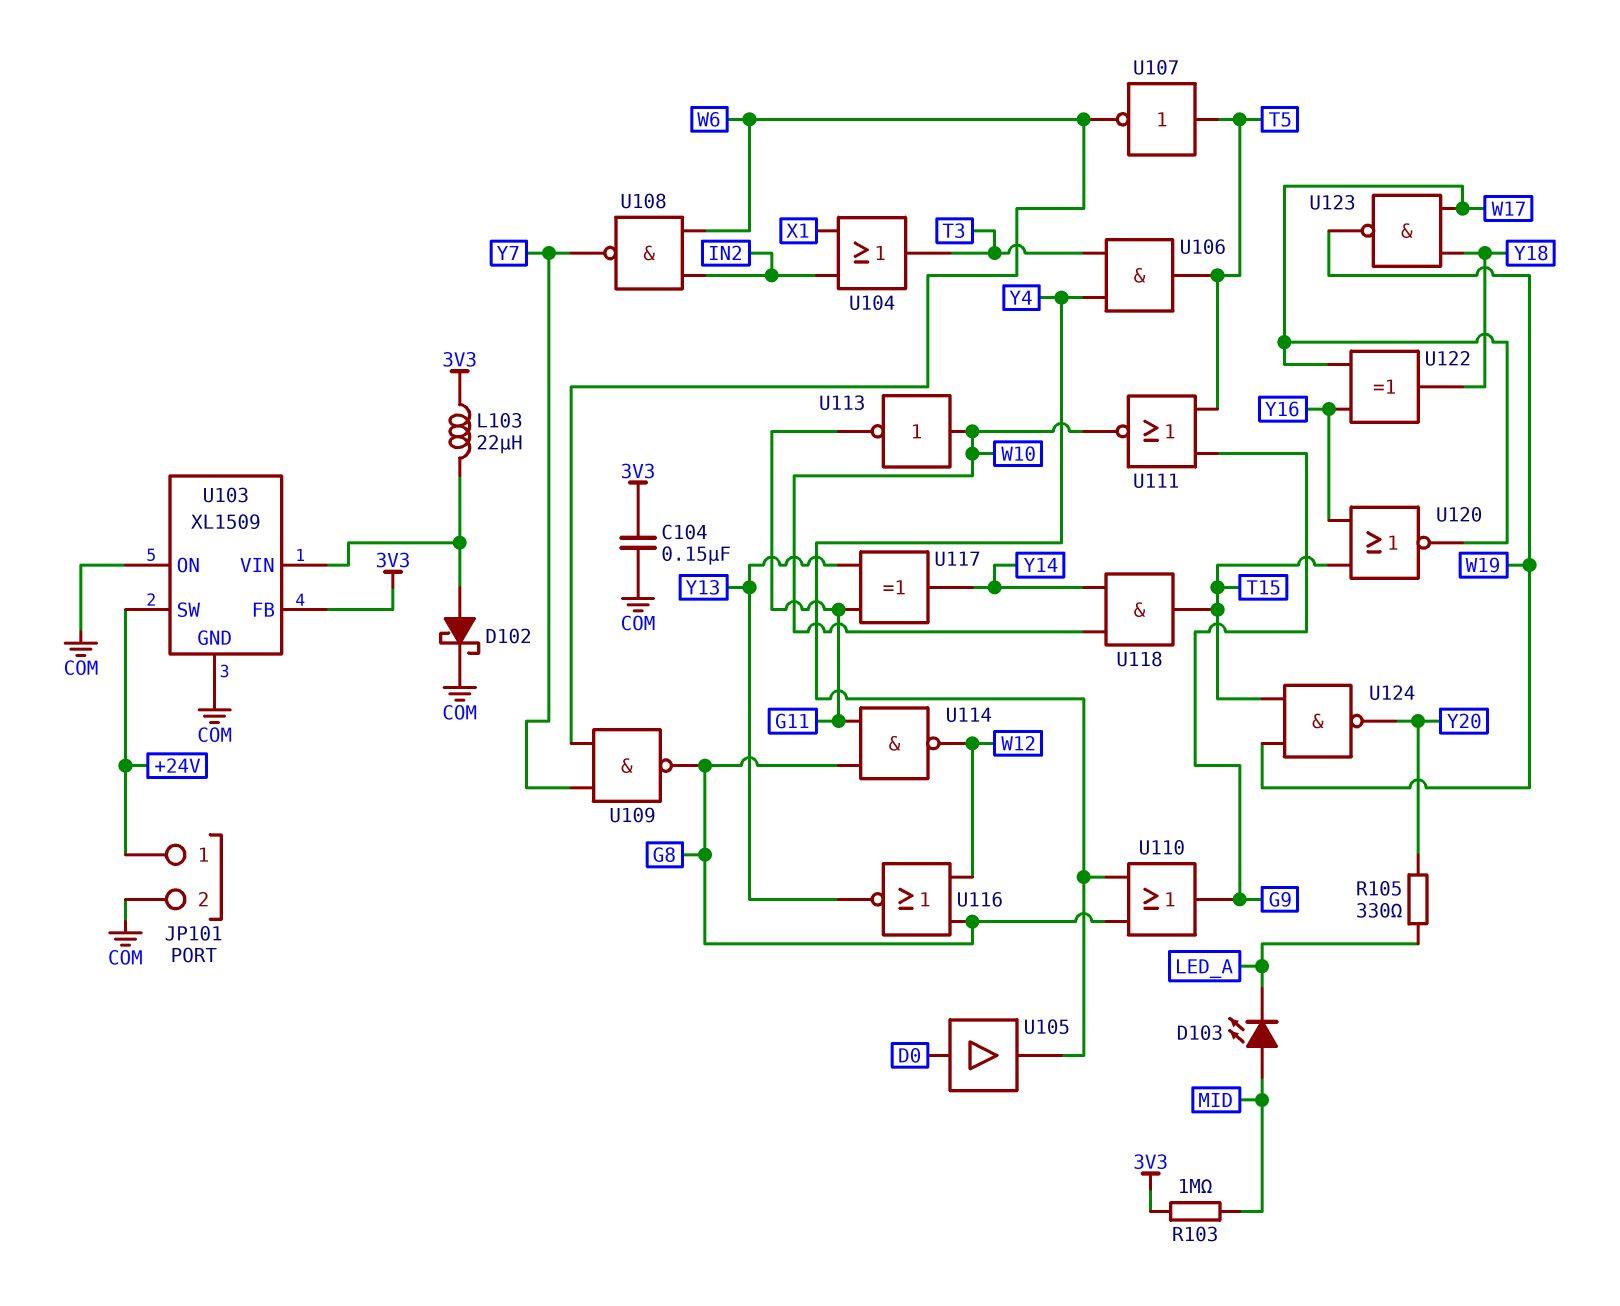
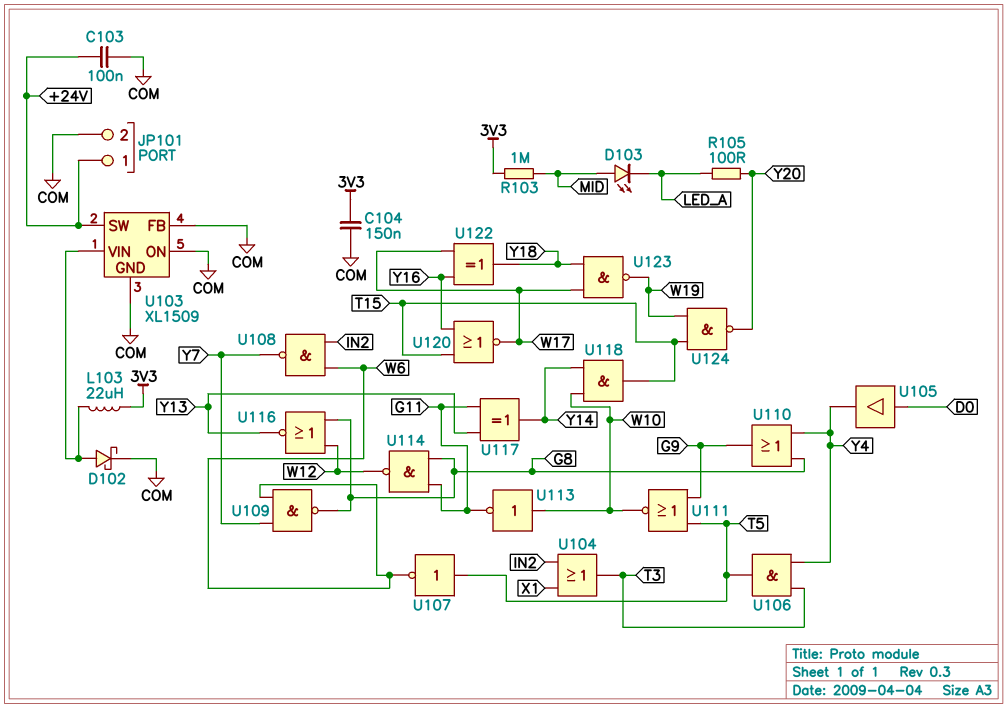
C103: none -> 100nF (+24V, COM)
R105: 330 (LED_A, Y20) -> 100 (LED_A, Y20)
U103 pin FB: 3V3 -> COM

